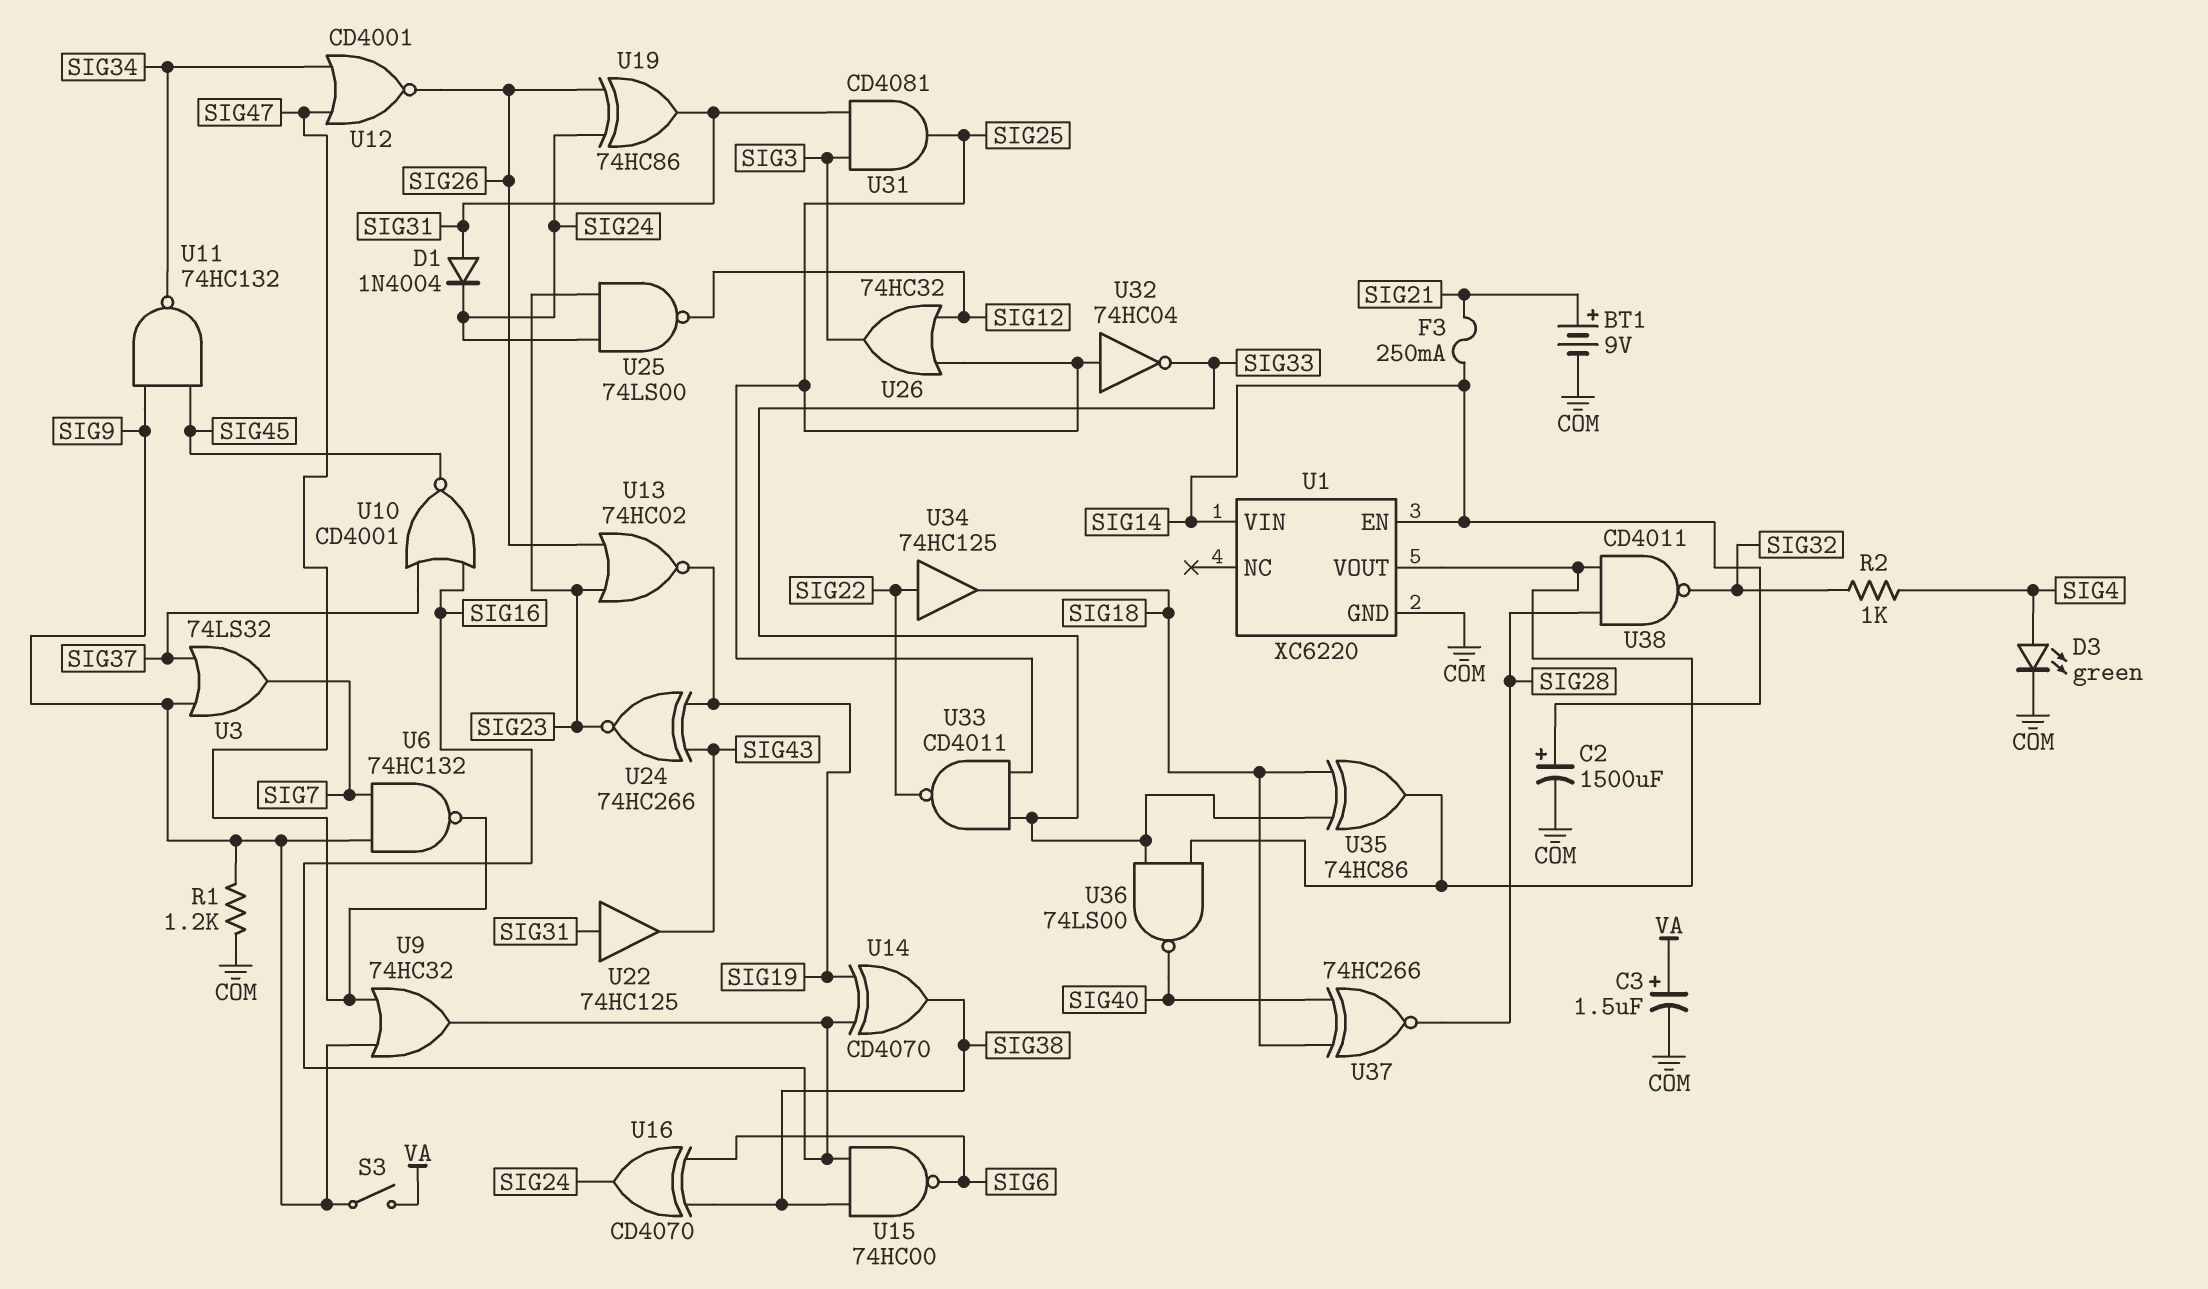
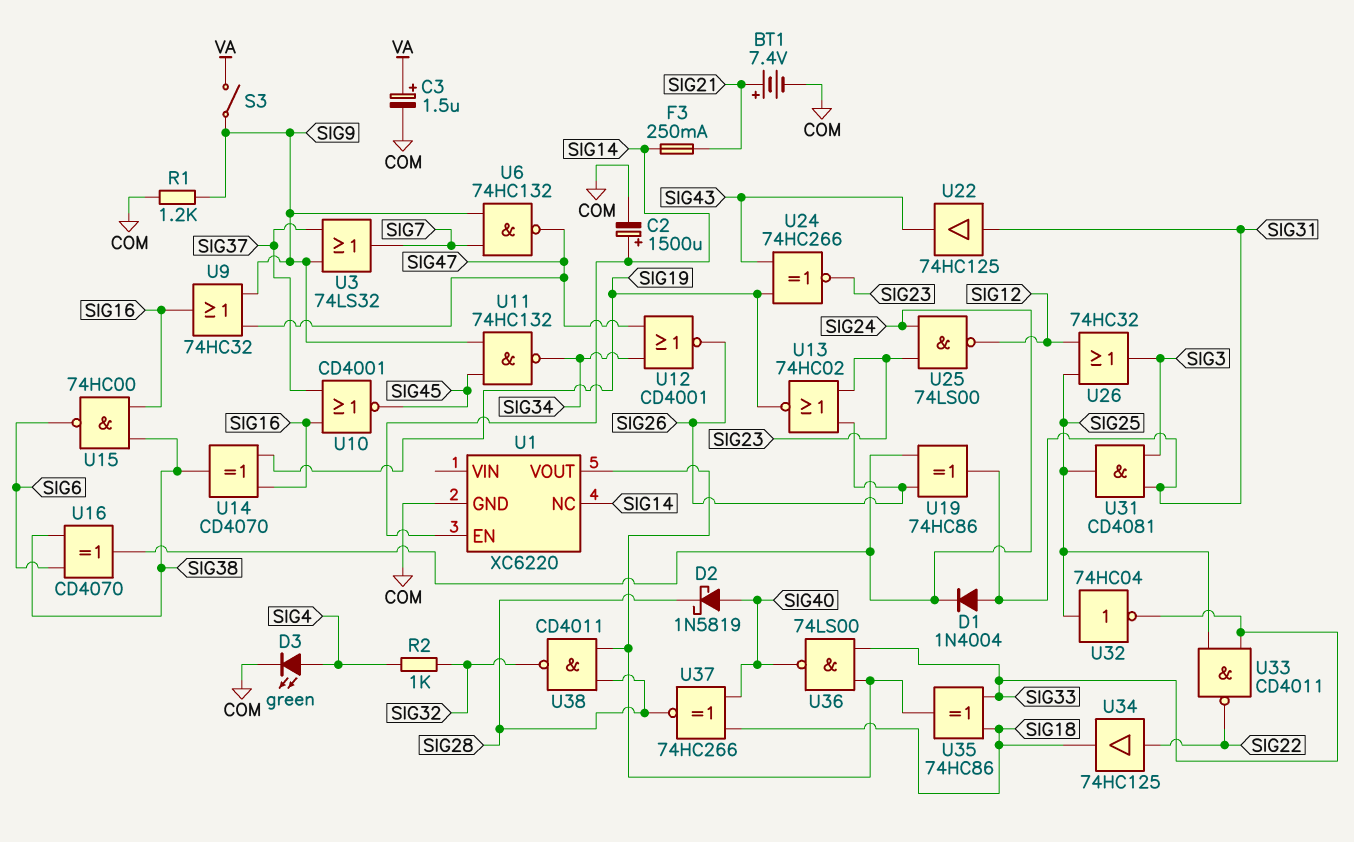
BT1: 9V (plus SIG21, minus COM) -> 7.4V (plus SIG21, minus COM)
D2: none -> schottky 1N5819 (A SIG40, K SIG28)
U1 pin NC: none -> SIG14
U1 pin VIN: SIG14 -> none

